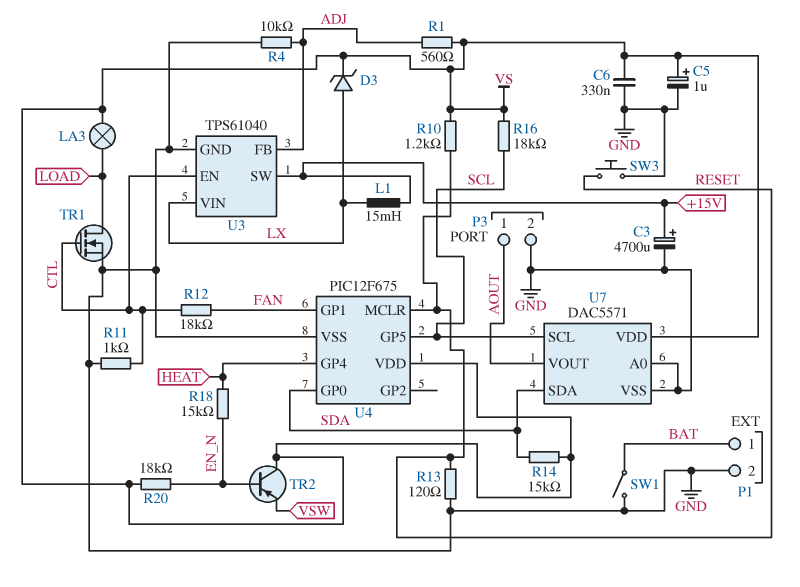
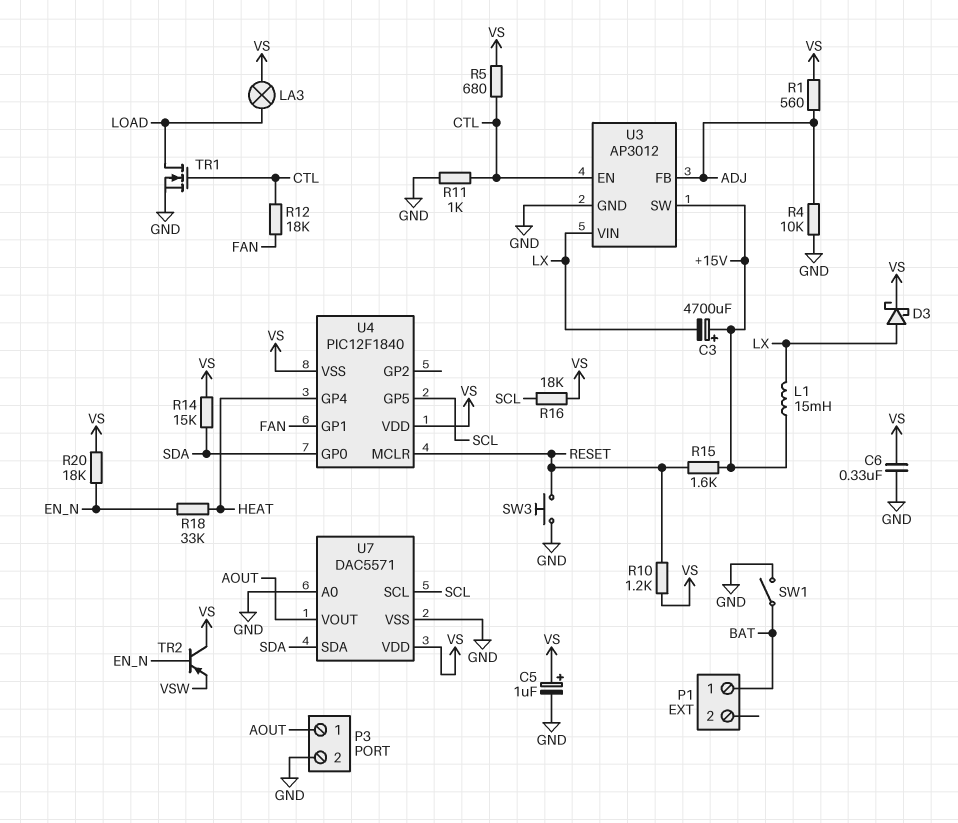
C3: 4700uF (plus +15V, minus GND) -> 4700uF (plus +15V, minus LX)
D3: zener (A LX, K VS) -> schottky (A LX, K VS)
P1 pin 2: GND -> none
R5: none -> 680 (CTL, VS)
R13: 120 (GND, RESET) -> none
R15: none -> 1.6k (+15V, RESET)
R18: 15k (EN_N, HEAT) -> 33k (EN_N, HEAT)
U3: TPS61040 -> AP3012
U4: PIC12F675 -> PIC12F1840
U4 pin VSS: GND -> VS

